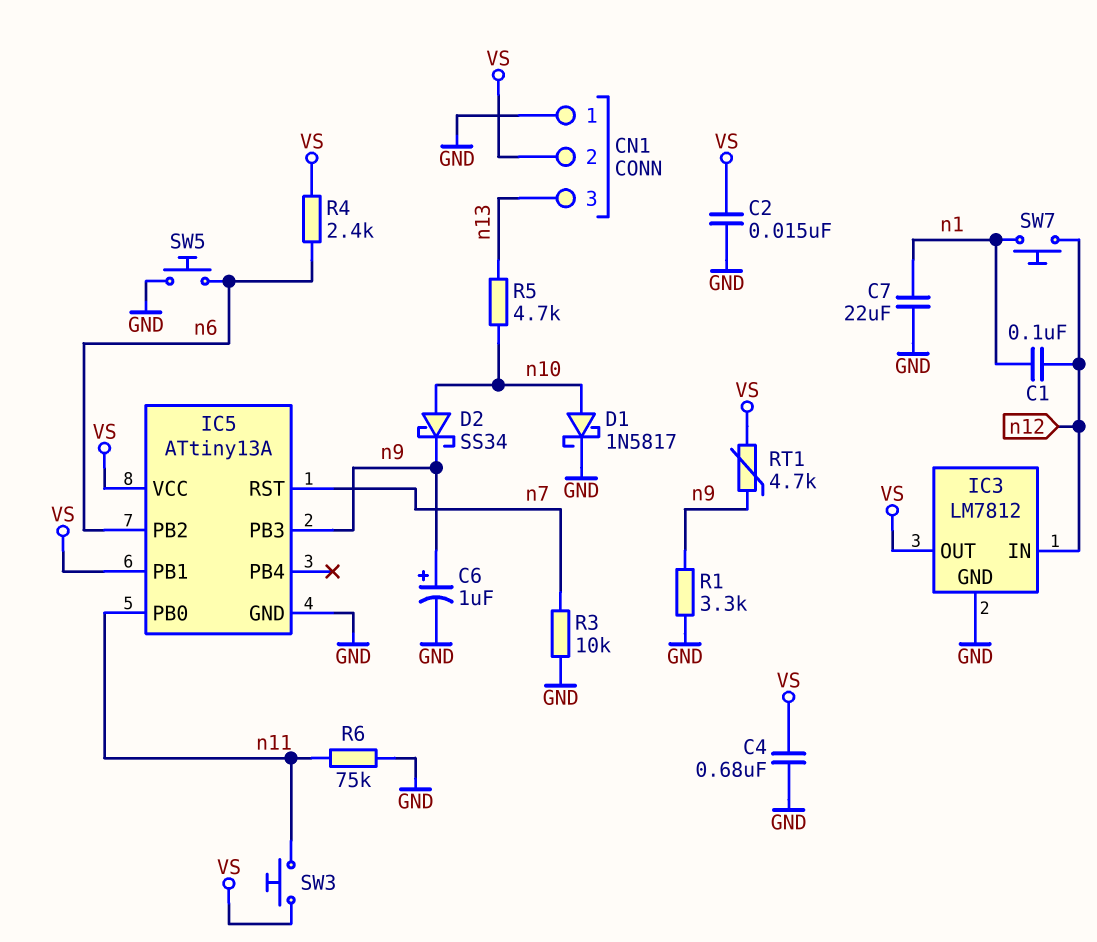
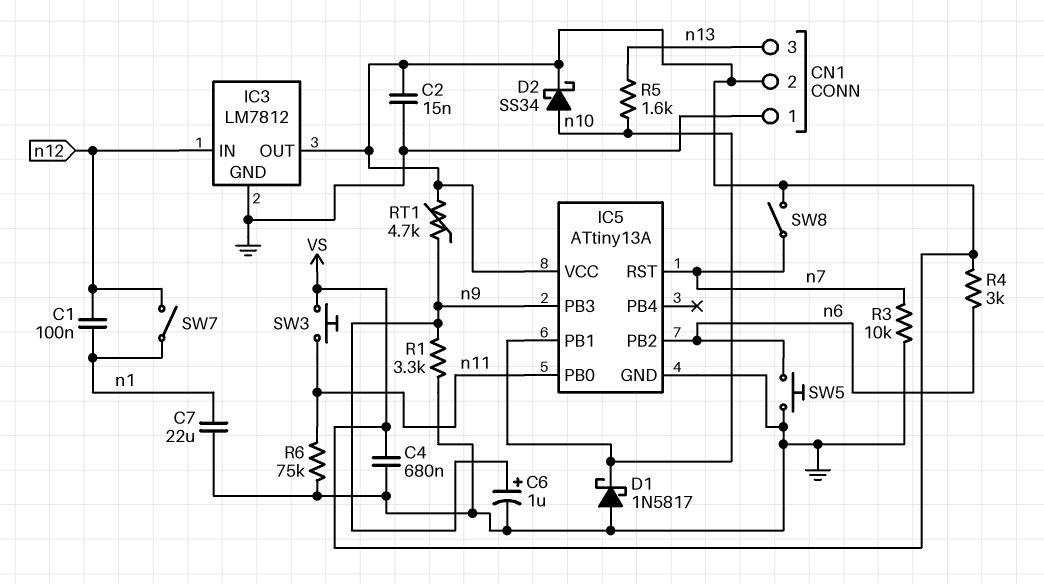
D1: schottky 1N5817 (A n10, K GND) -> schottky 1N5817 (A GND, K n10)
D2: schottky SS34 (A n10, K n9) -> schottky SS34 (A n10, K VS)
IC5 pin PB1: VS -> n10
R4: 2.4k (VS, n6) -> 3k (VS, n6)
R5: 4.7k (n10, n13) -> 1.6k (n10, n13)
SW7: button (n1, n12) -> switch (n1, n12)
SW8: none -> switch (VS, n7)

